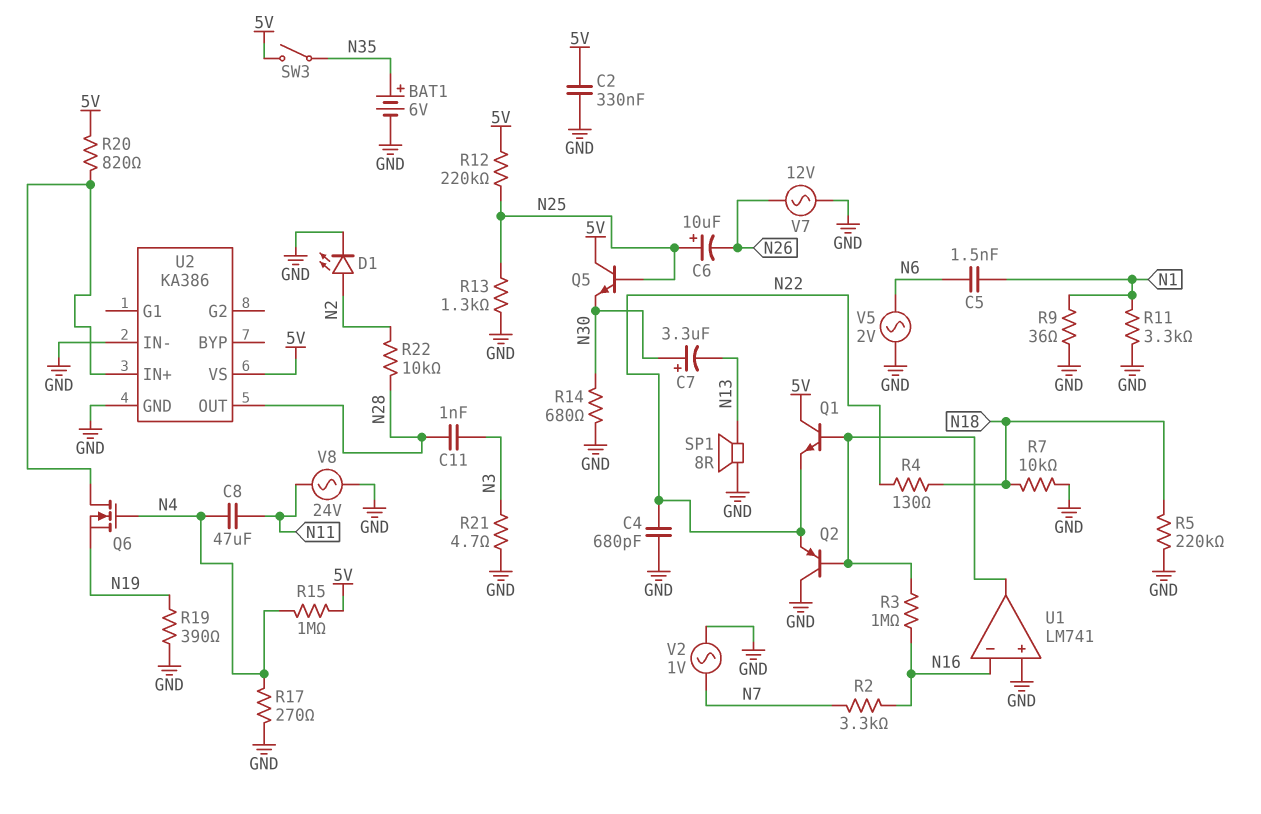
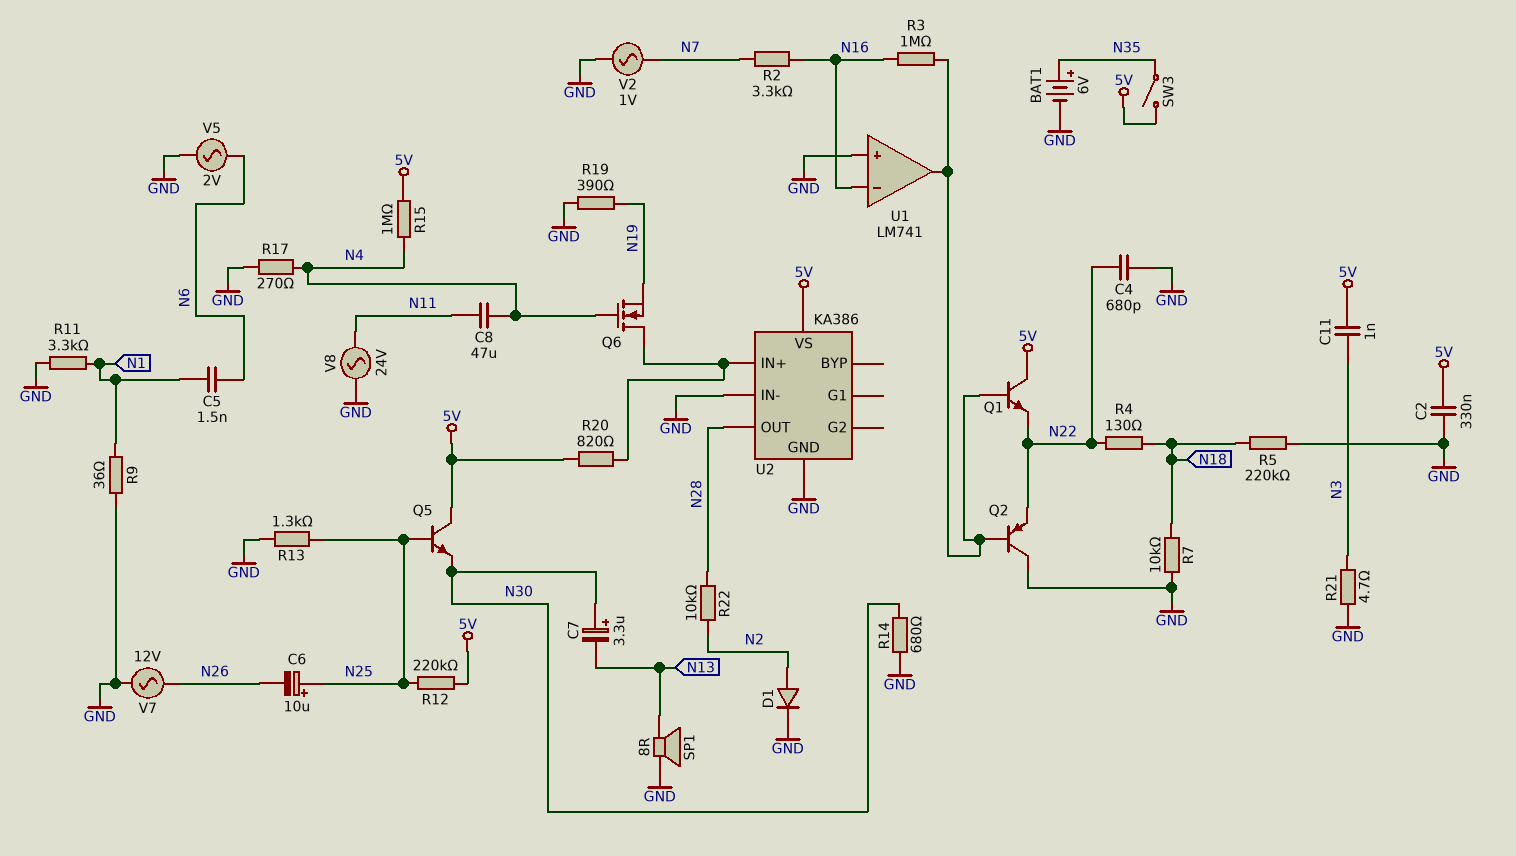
C11: 1nF (N3, N28) -> 1nF (5V, N3)
D1: LED (A N2, K GND) -> diode (A N2, K GND)

